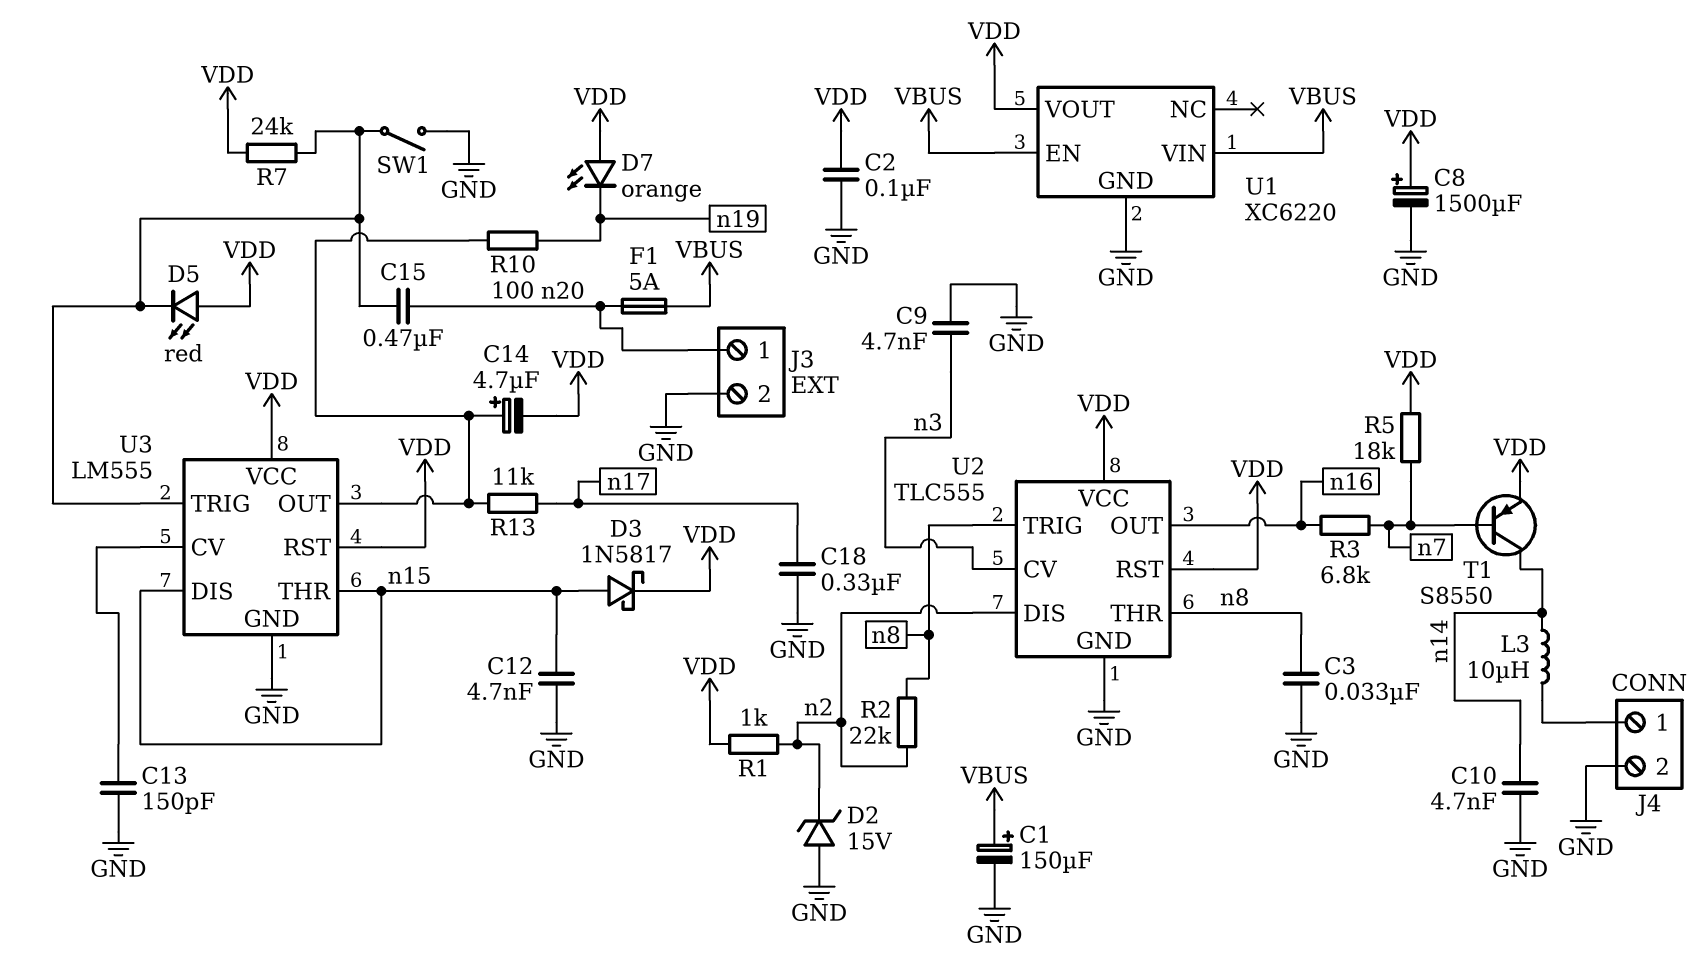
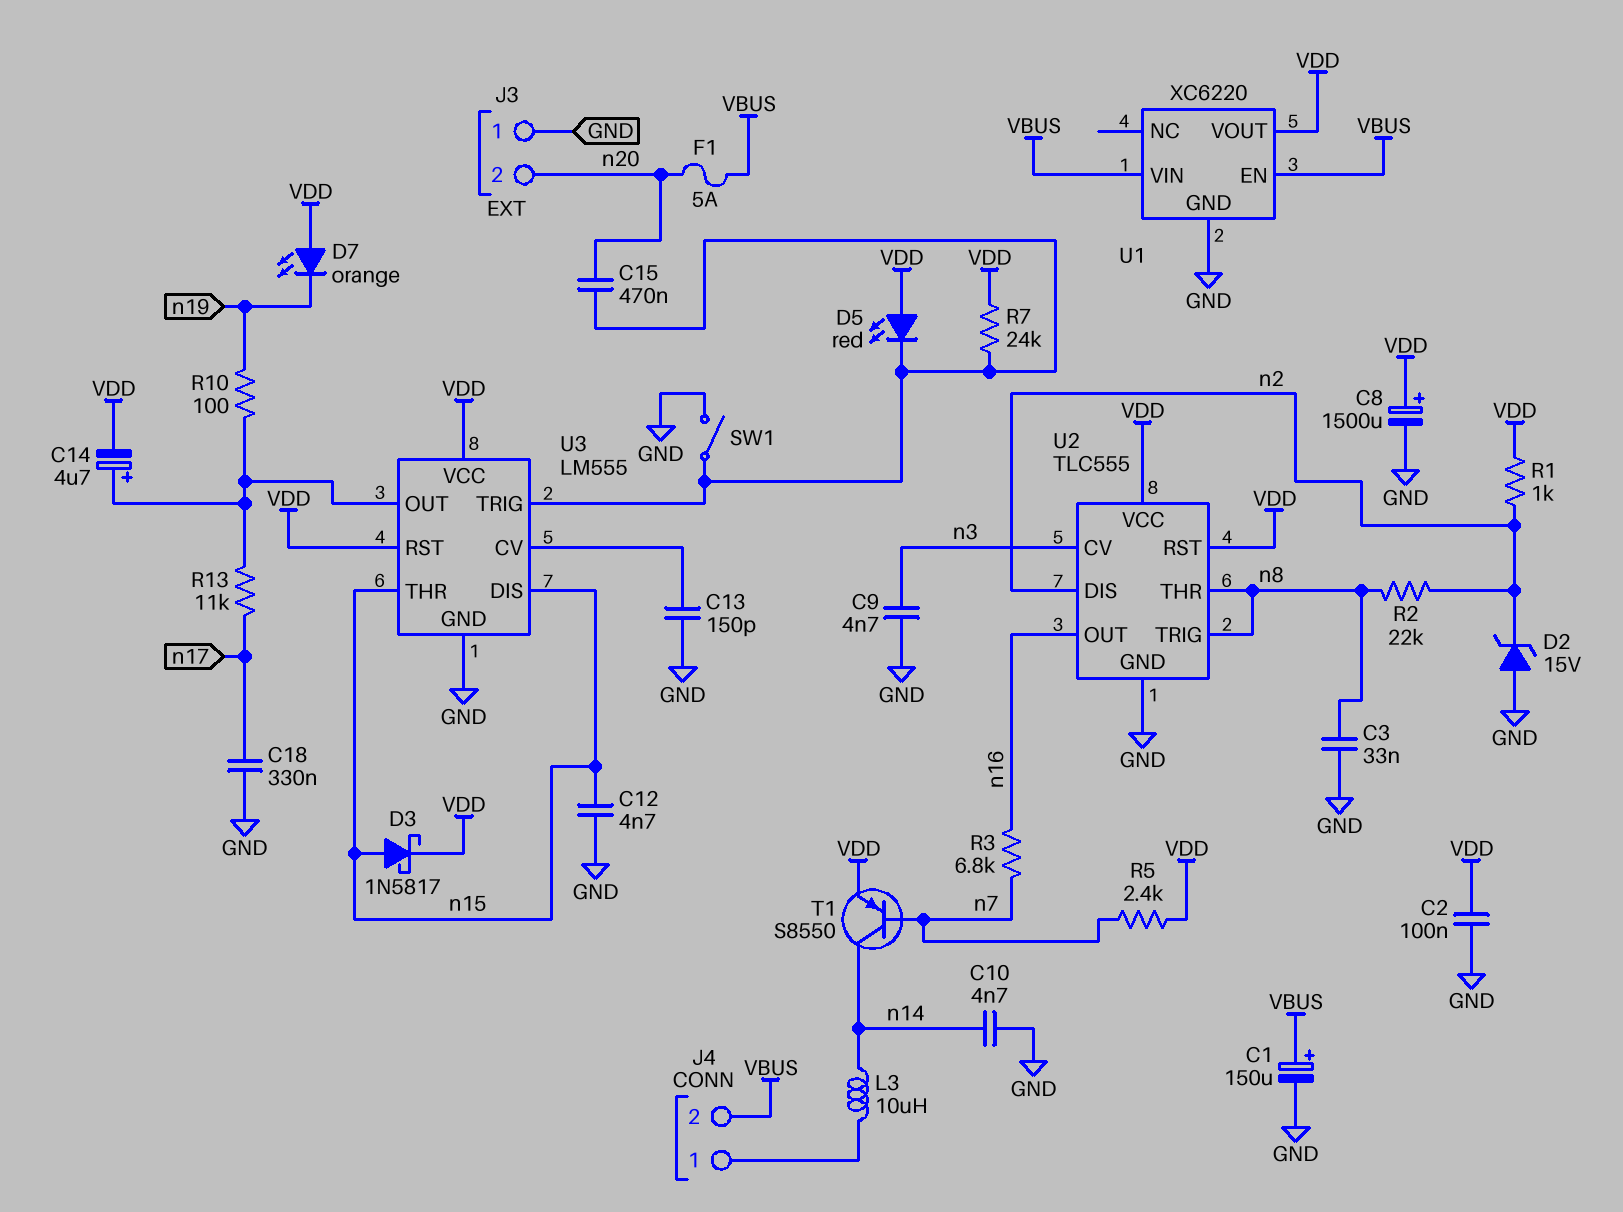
J3 pin 1: n20 -> GND
J3 pin 2: GND -> n20
J4 pin 2: GND -> VBUS
R5: 18k (VDD, n7) -> 2.4k (VDD, n7)

